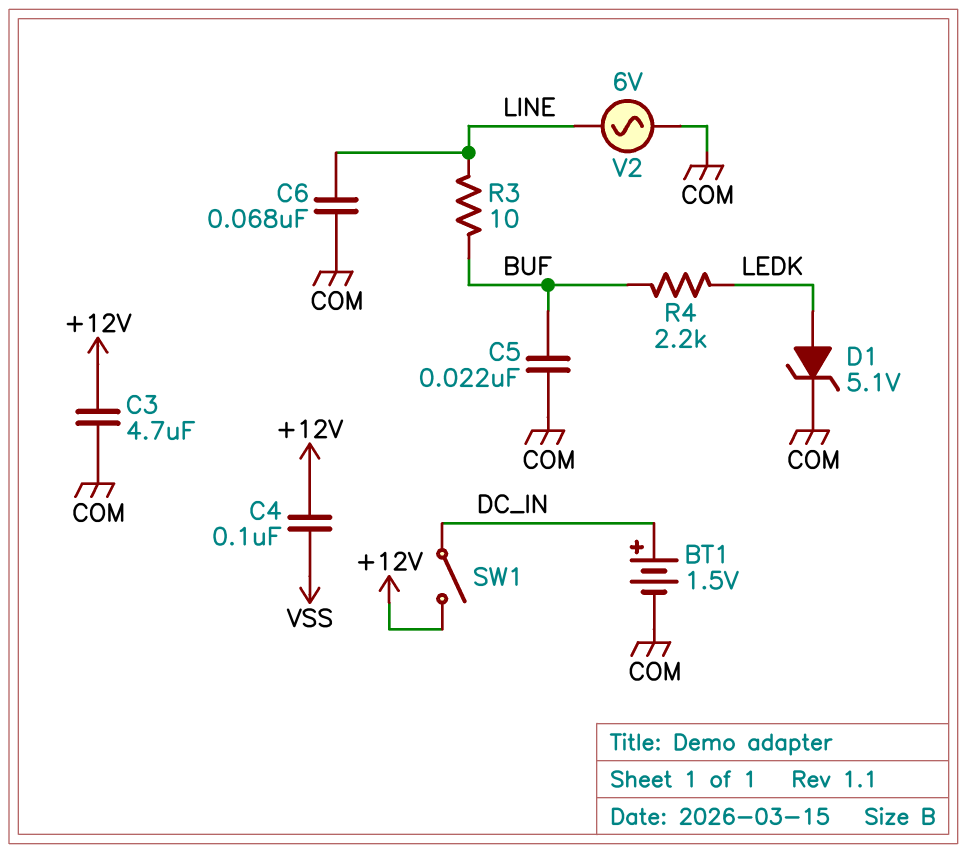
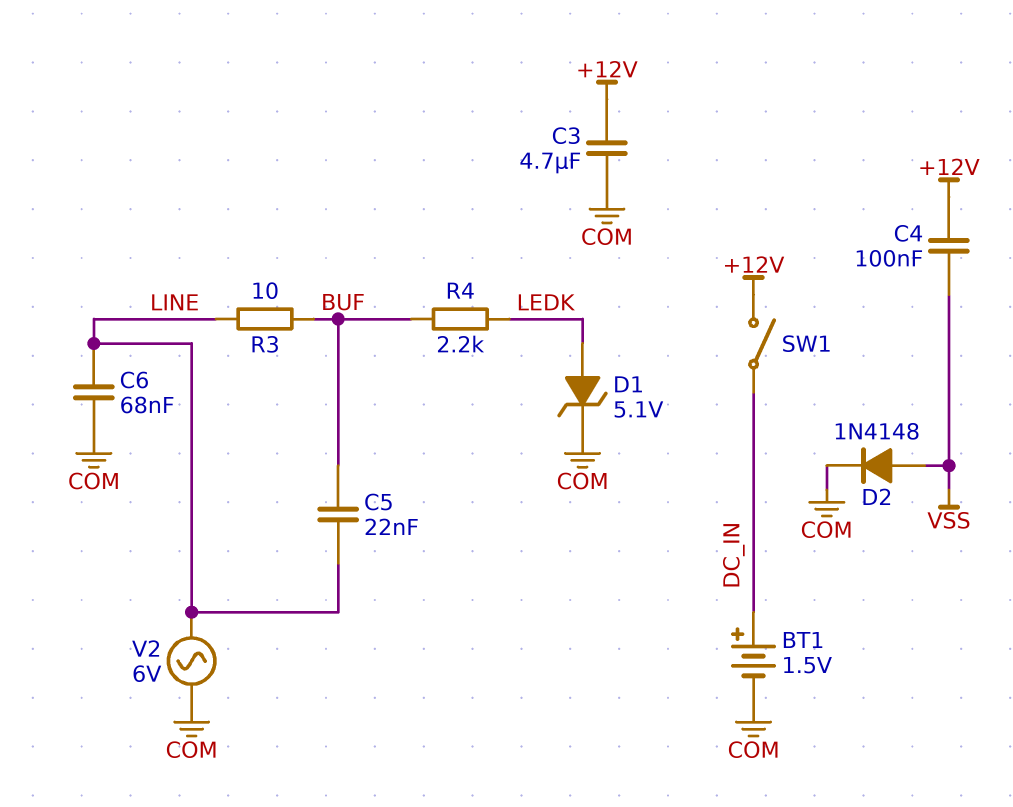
C5: 22nF (BUF, COM) -> 22nF (BUF, LINE)
D2: none -> diode 1N4148 (A VSS, K COM)

